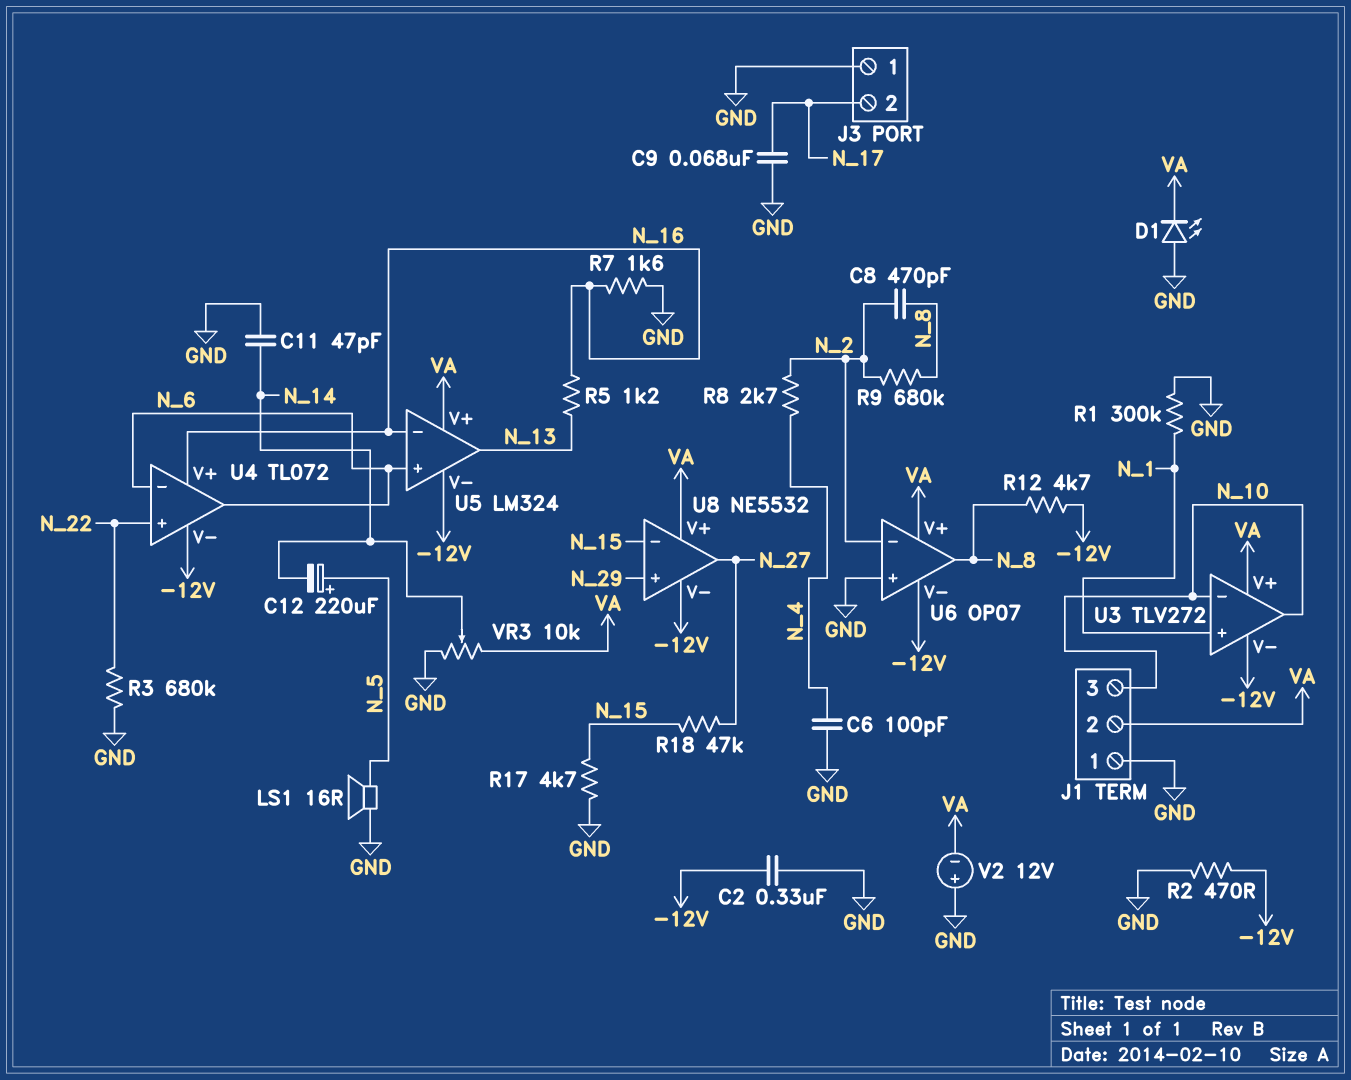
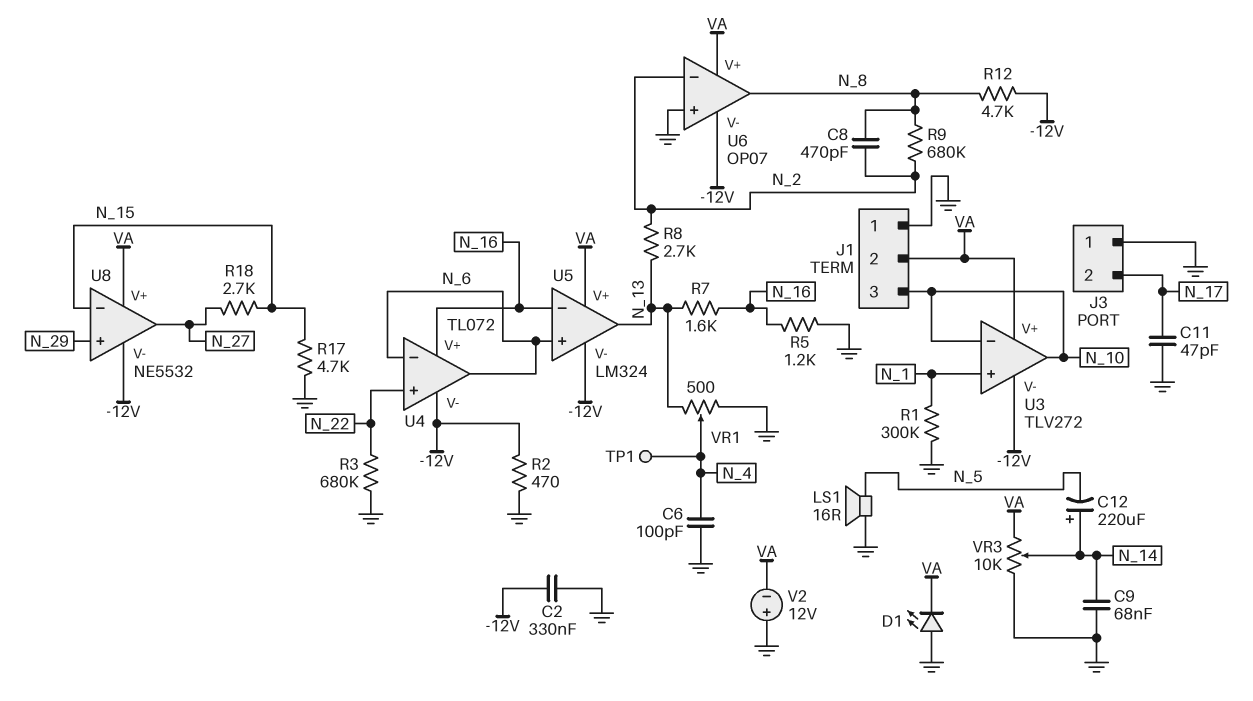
C9: 68nF (GND, N_17) -> 68nF (GND, N_14)
C11: 47pF (GND, N_14) -> 47pF (GND, N_17)
C12: 220uF (plus N_5, minus N_14) -> 220uF (plus N_14, minus N_5)
R5: 1.2k (N_13, N_16) -> 1.2k (GND, N_16)
R7: 1.6k (GND, N_16) -> 1.6k (N_13, N_16)
R8: 2.7k (N_2, N_4) -> 2.7k (N_2, N_13)
R18: 47k (N_15, N_27) -> 2.7k (N_15, N_27)
TP1: none -> test point (N_4)
VR1: none -> 500 (GND, N_13, wiper N_4)

